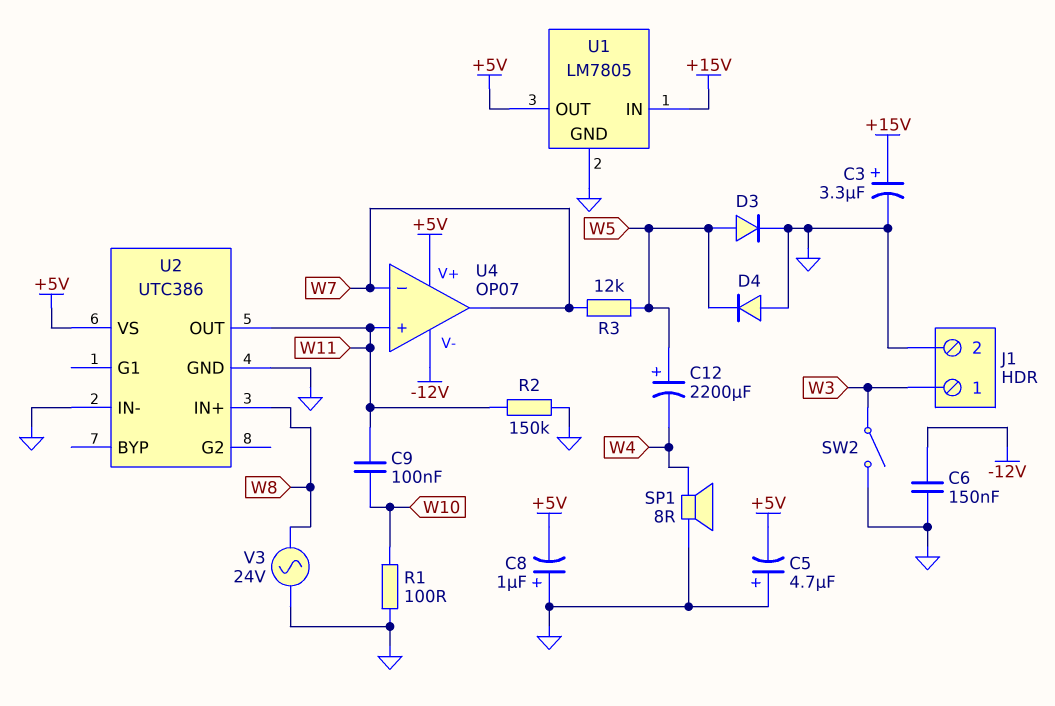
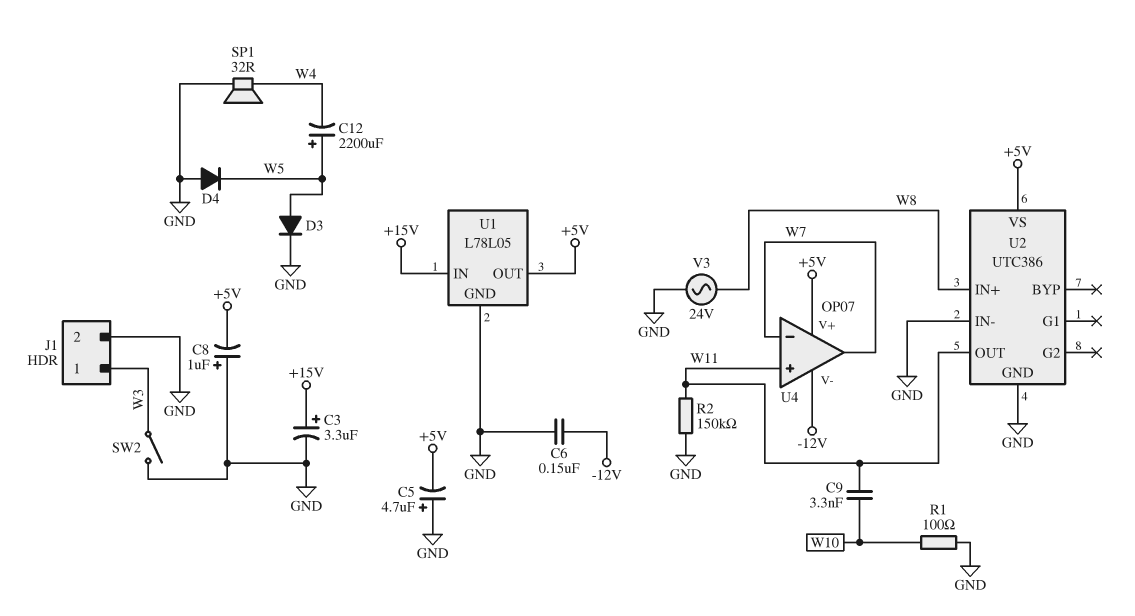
C9: 100nF (W10, W11) -> 3.3nF (W10, W11)
R3: 12k (W5, W7) -> none
SP1: speaker 8R (GND, W4) -> speaker 32R (GND, W4)
U1: LM7805 -> L78L05

